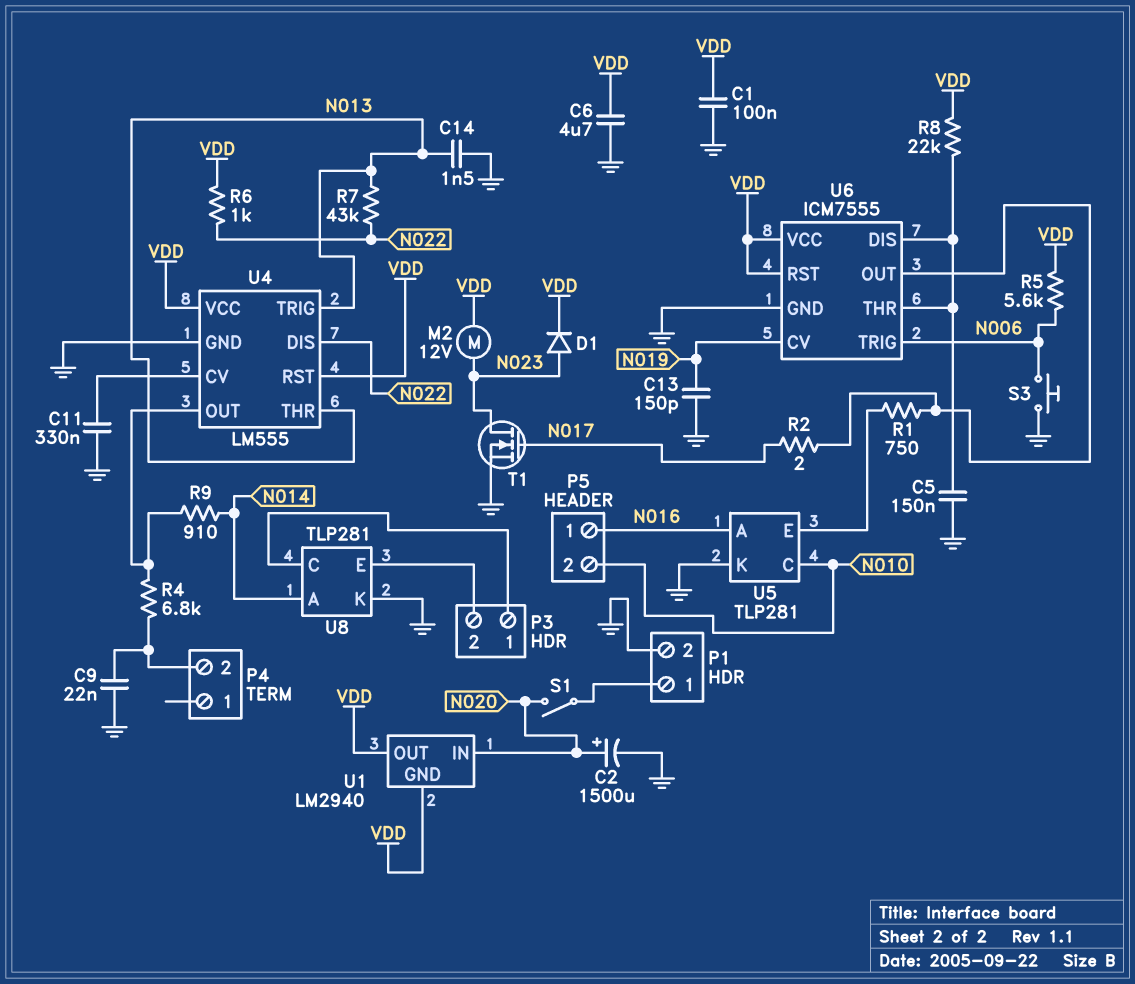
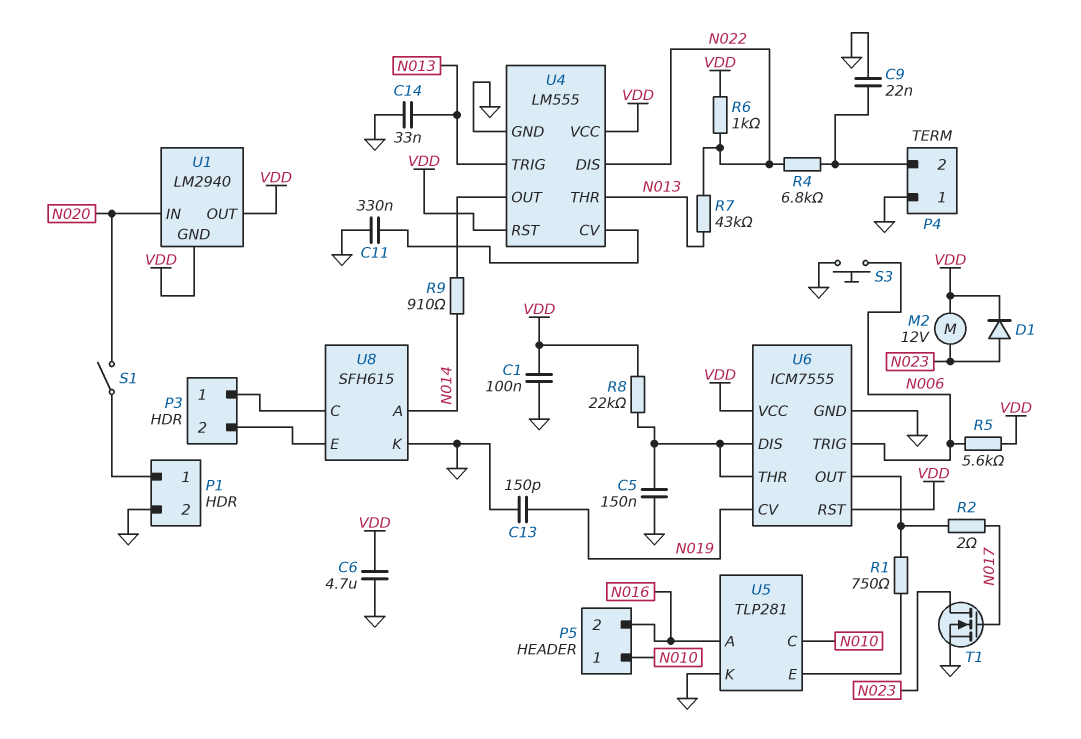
C2: 1500uF (plus N020, minus GND) -> none
C14: 1.5nF (GND, N013) -> 33nF (GND, N013)
P4 pin 1: none -> GND
P5 pin 1: N016 -> N010
P5 pin 2: N010 -> N016
R4: 6.8k (P4/2, U4/OUT) -> 6.8k (N022, P4/2)
U8: TLP281 -> SFH615

